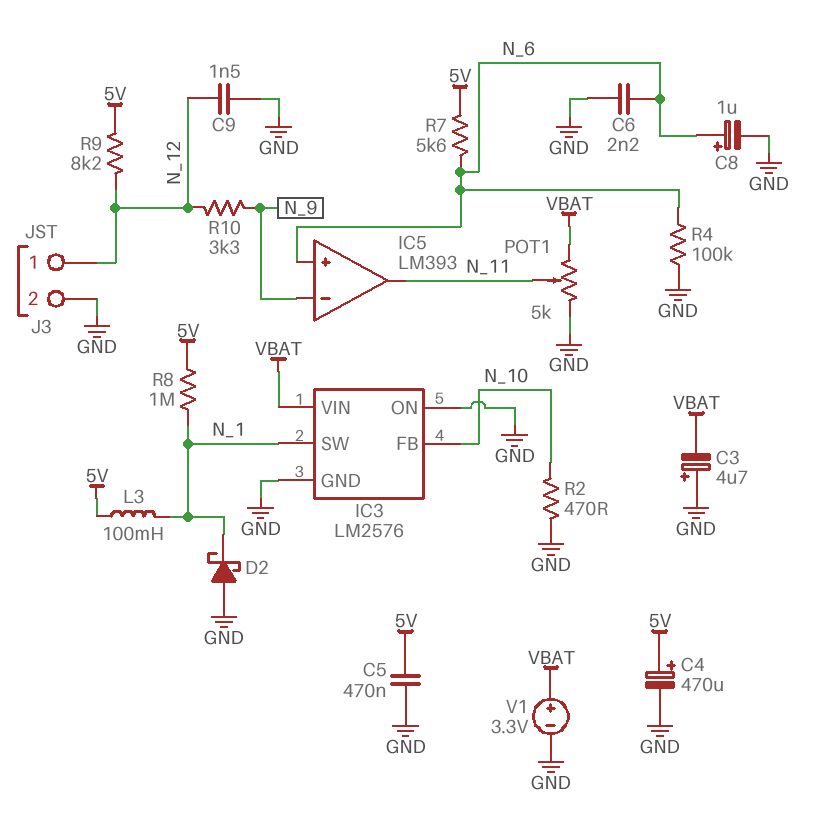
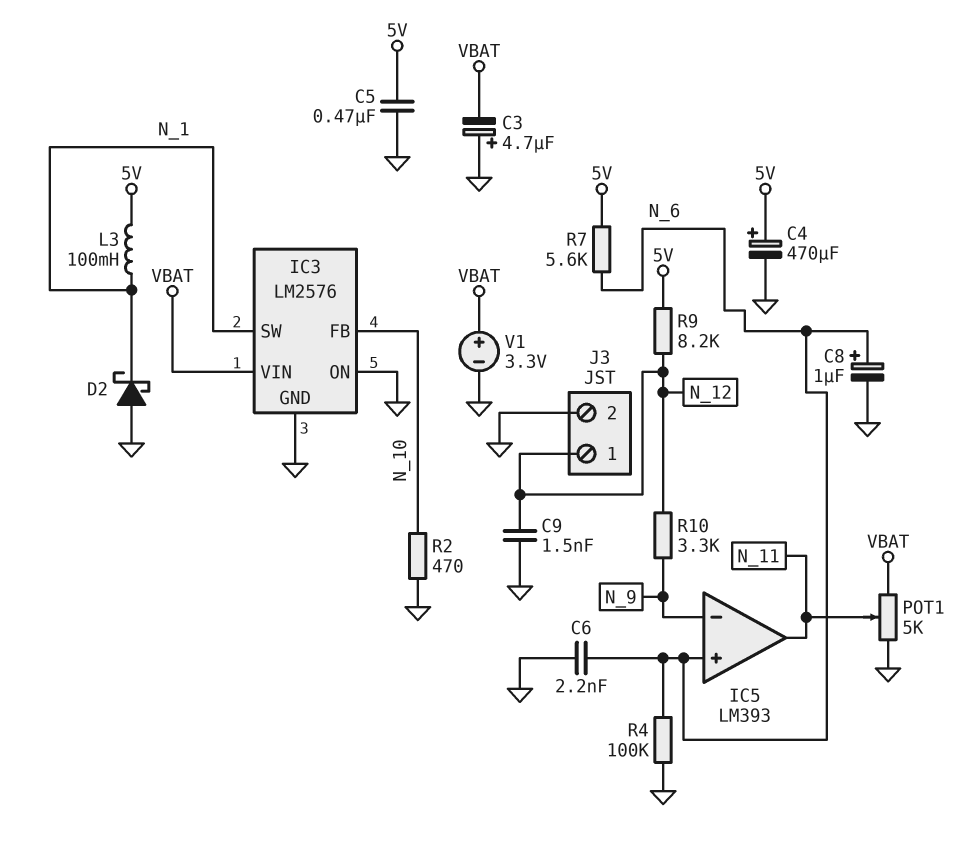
R8: 1M (5V, N_1) -> none

